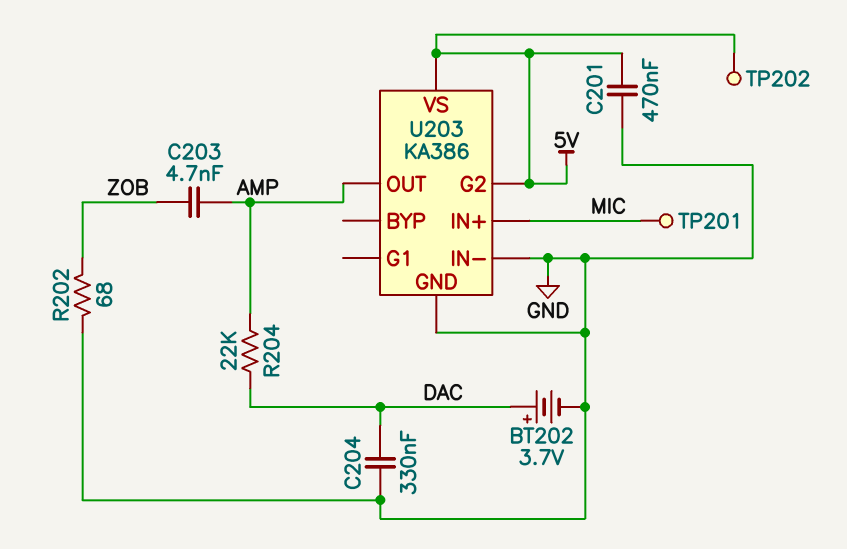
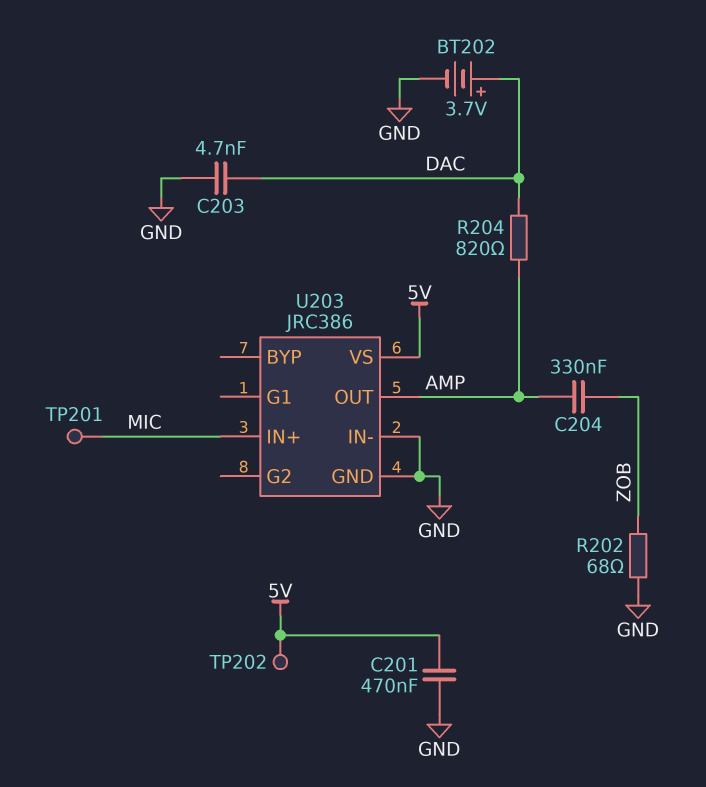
C203: 4.7nF (AMP, ZOB) -> 4.7nF (DAC, GND)
C204: 330nF (DAC, GND) -> 330nF (AMP, ZOB)
R204: 22k (AMP, DAC) -> 820 (AMP, DAC)
U203: KA386 -> JRC386
U203 pin G2: 5V -> none

